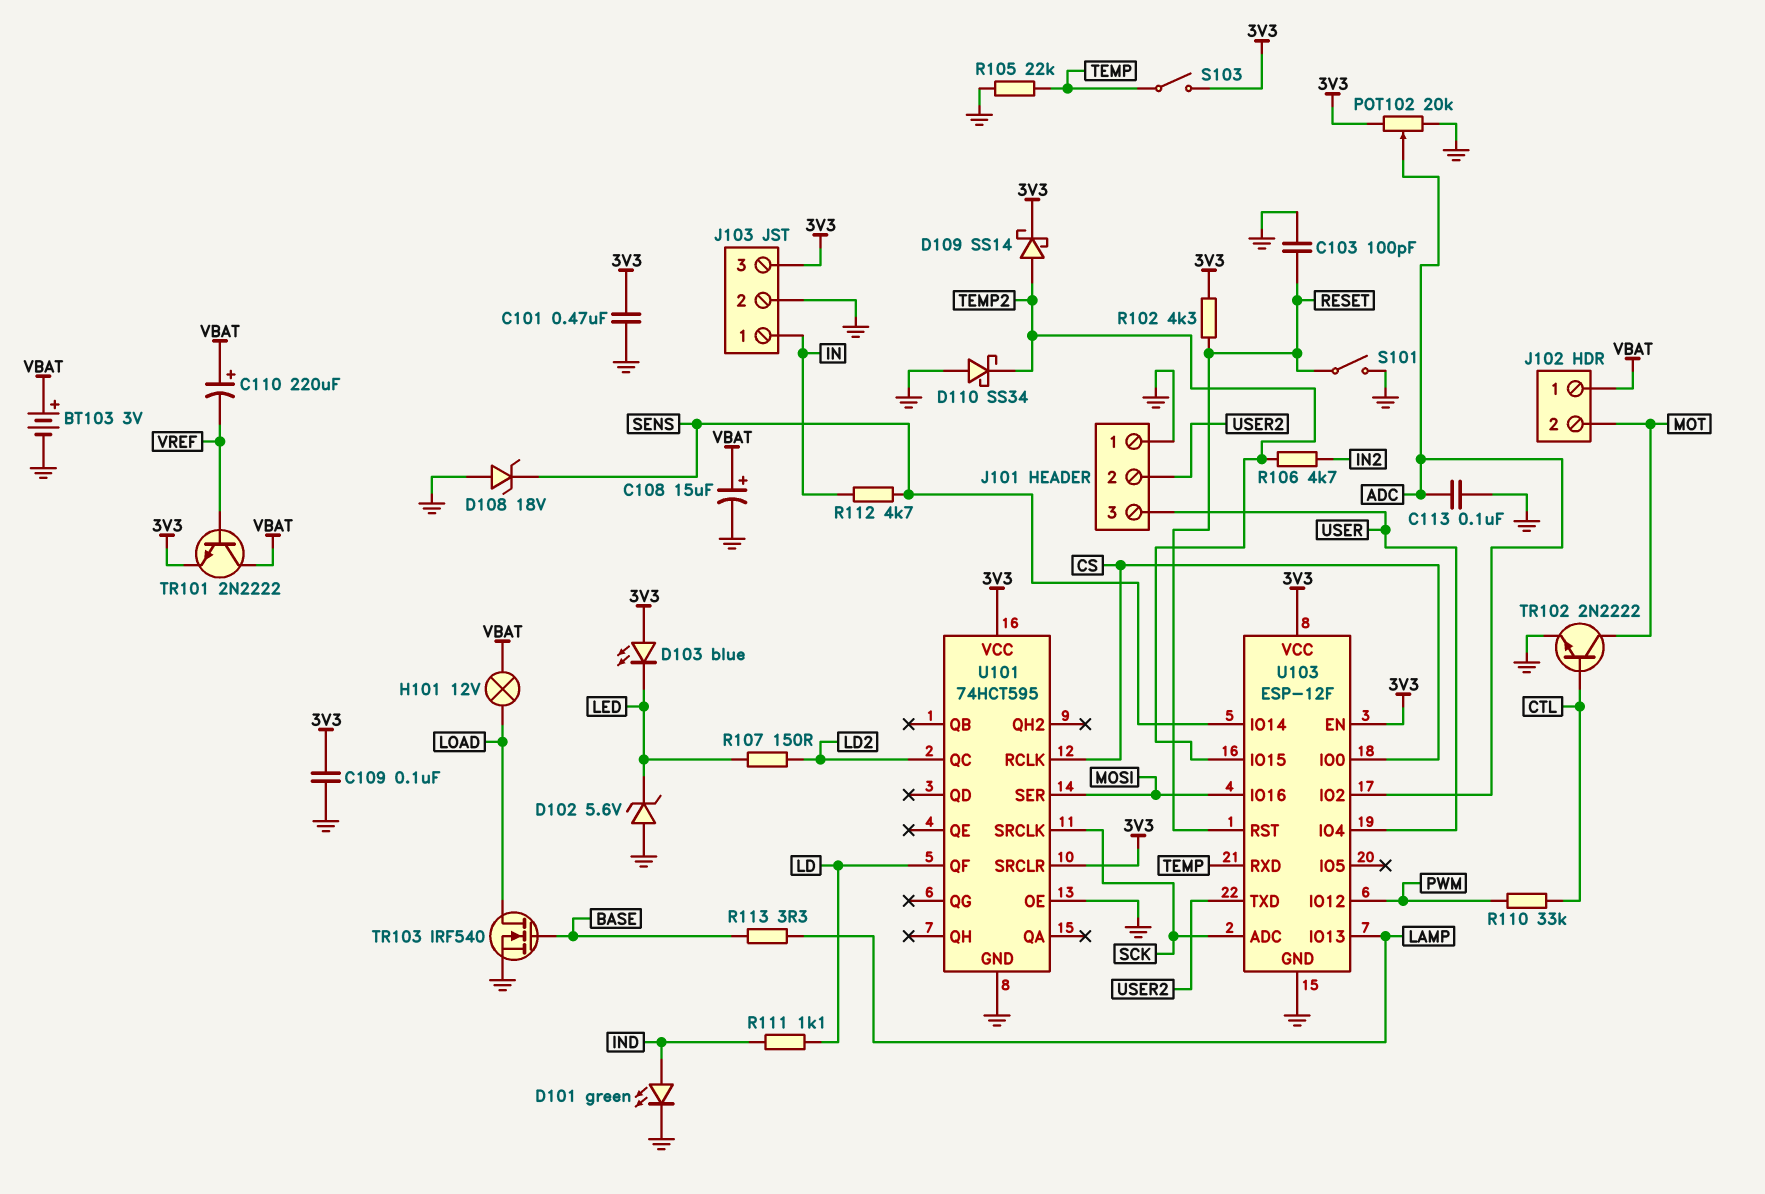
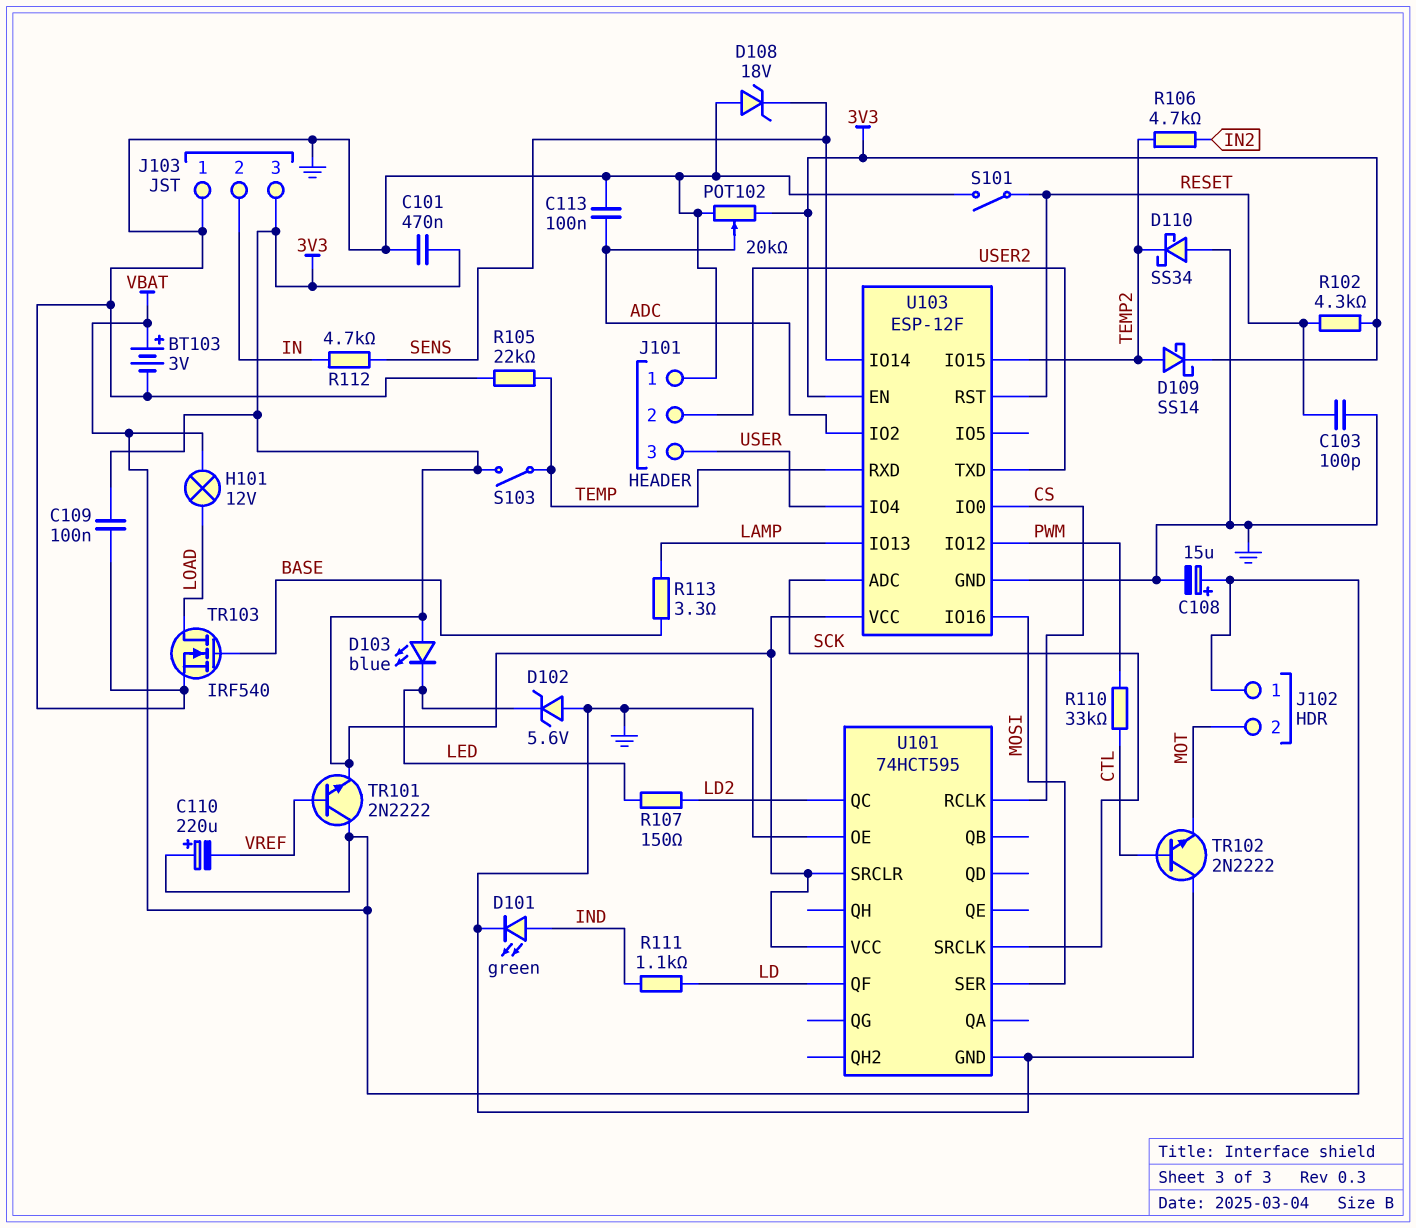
J103 pin 1: IN -> GND
J103 pin 2: GND -> IN
TR102: NPN 2N2222 (B CTL, C MOT, E GND) -> NPN 2N2222 (B CTL, C GND, E MOT)

